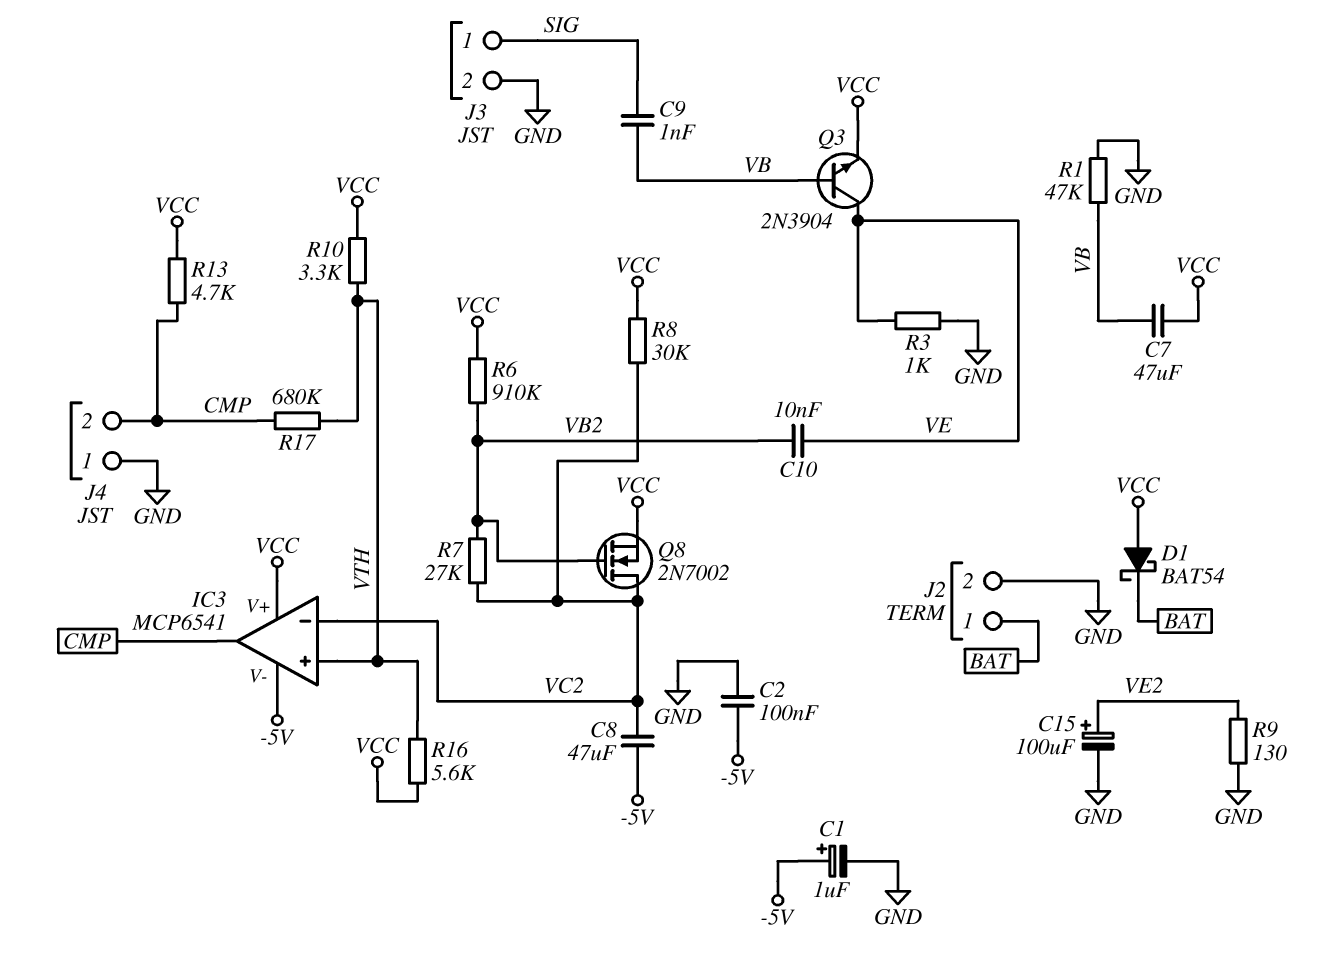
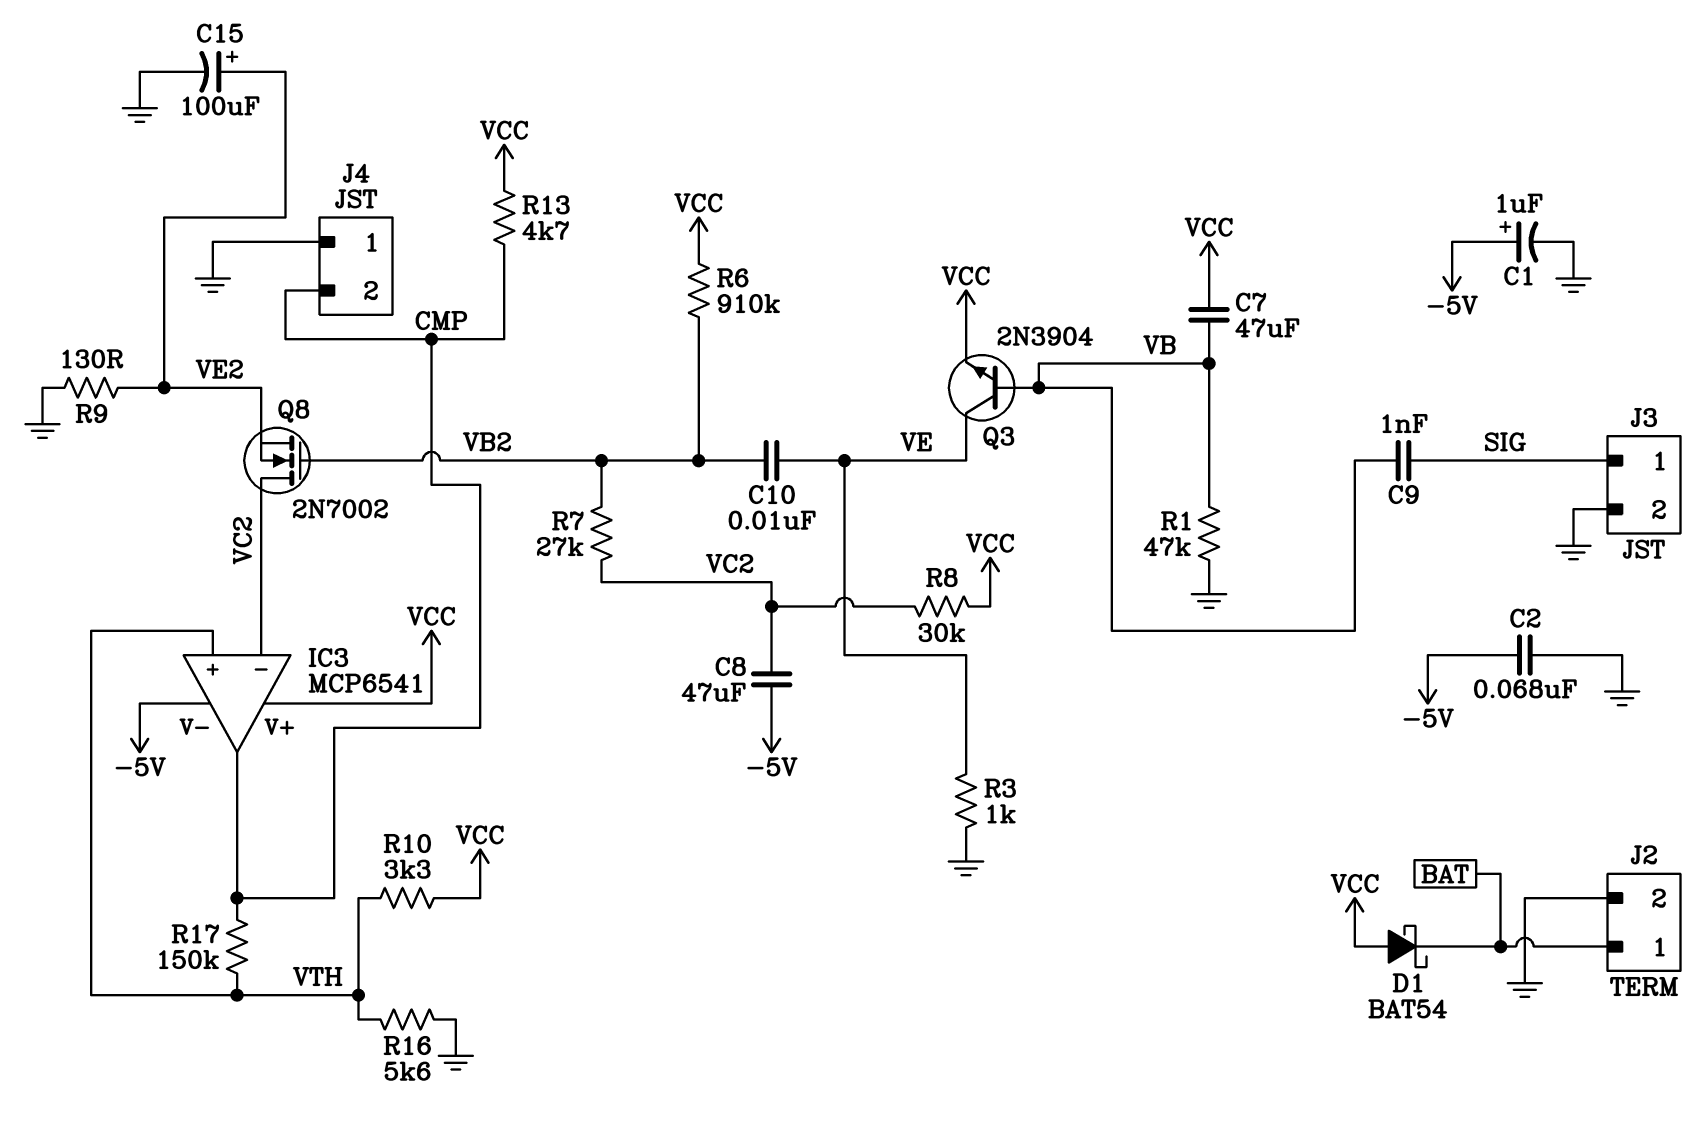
C2: 100nF (-5V, GND) -> 68nF (-5V, GND)
Q8: NMOS 2N7002 (G VB2, D VC2, S VCC) -> NMOS 2N7002 (G VB2, D VC2, S VE2)
R16: 5.6k (VCC, VTH) -> 5.6k (GND, VTH)
R17: 680k (CMP, VTH) -> 150k (CMP, VTH)

